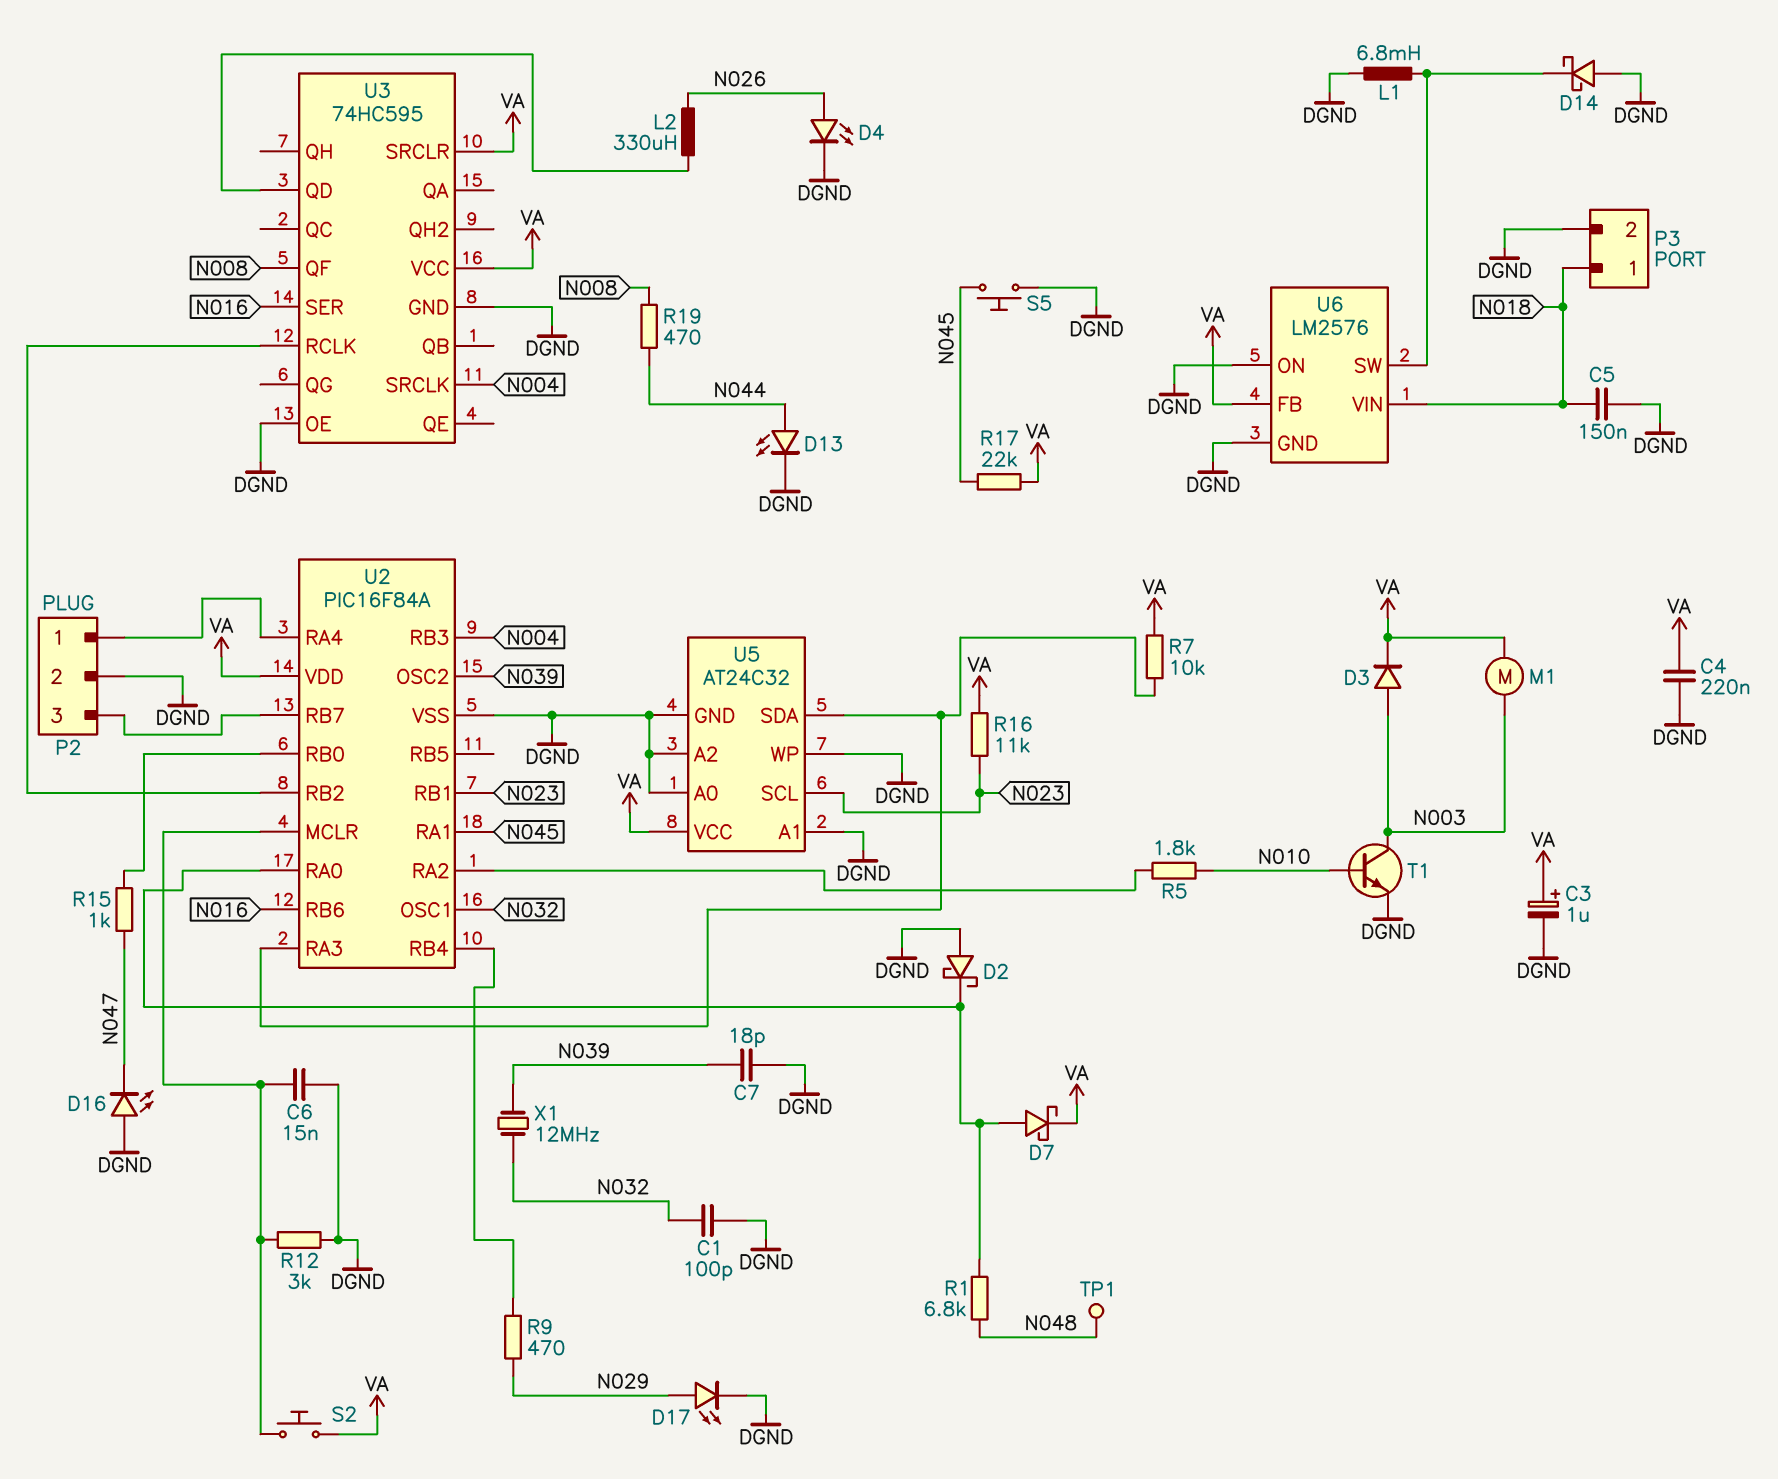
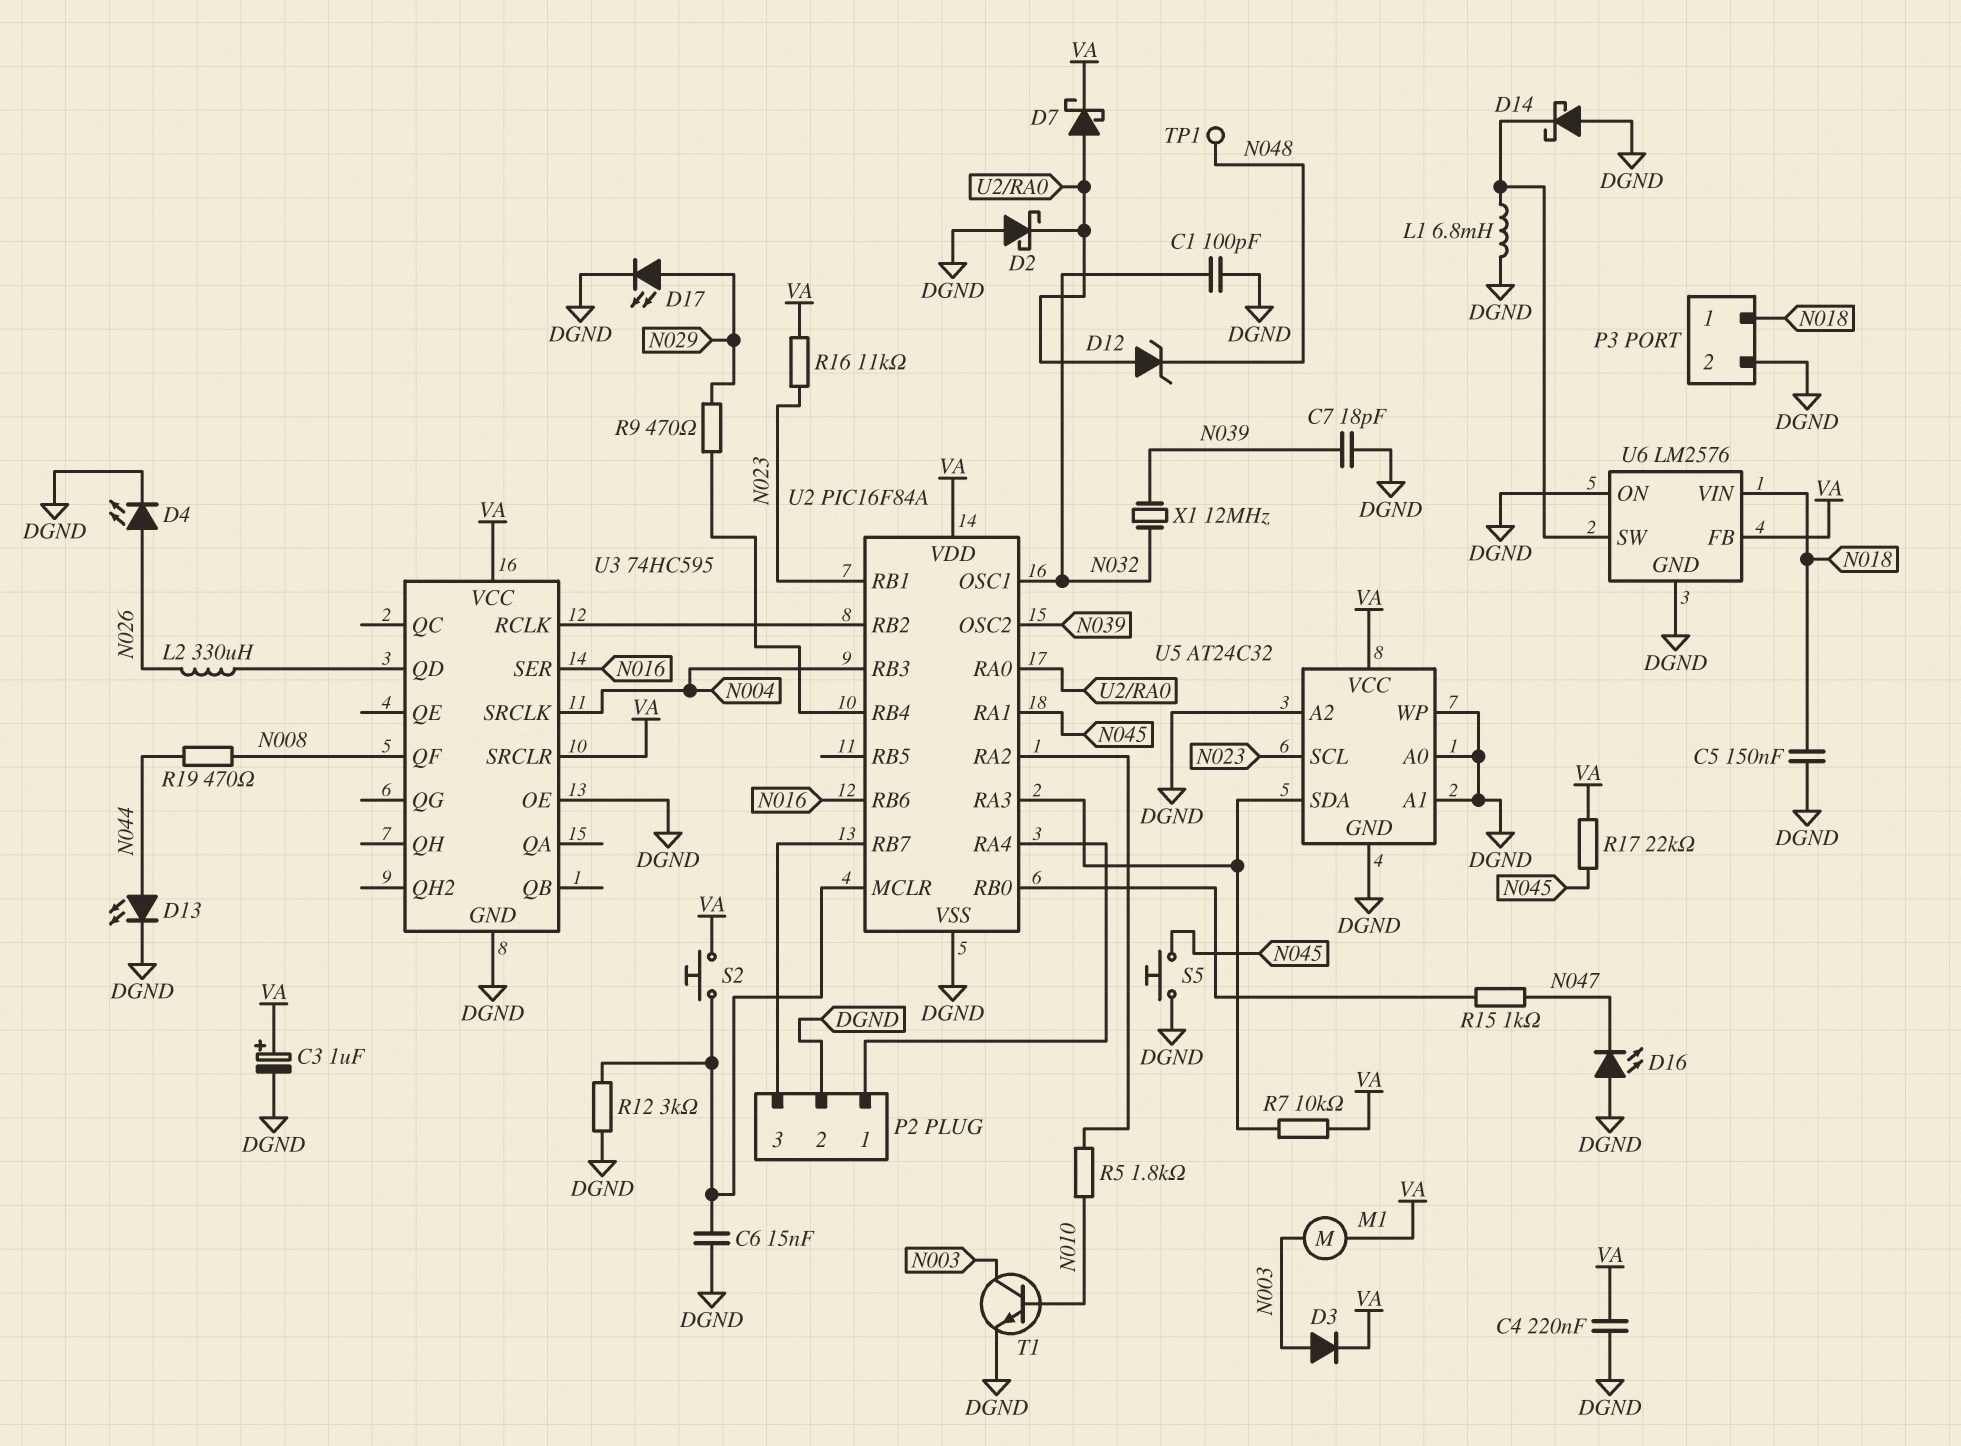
D12: none -> zener (A U2/RA0, K N048)
R1: 6.8k (N048, U2/RA0) -> none

